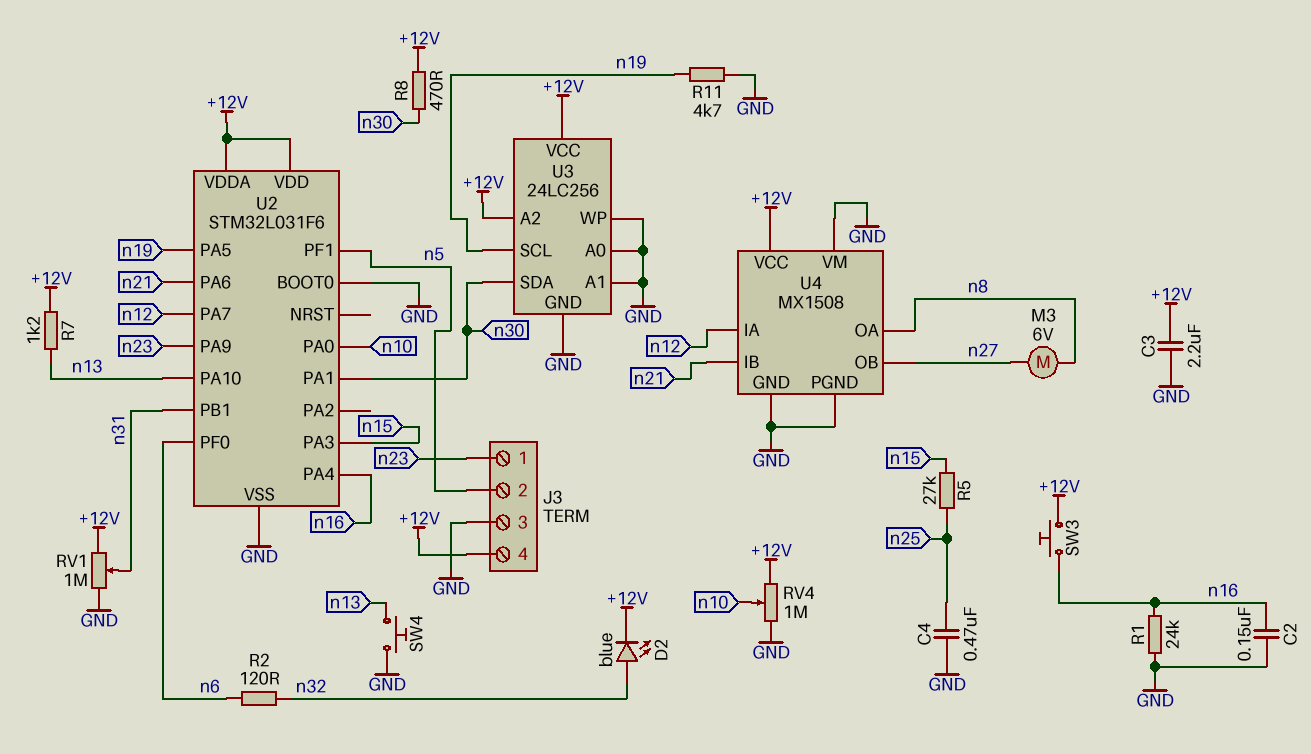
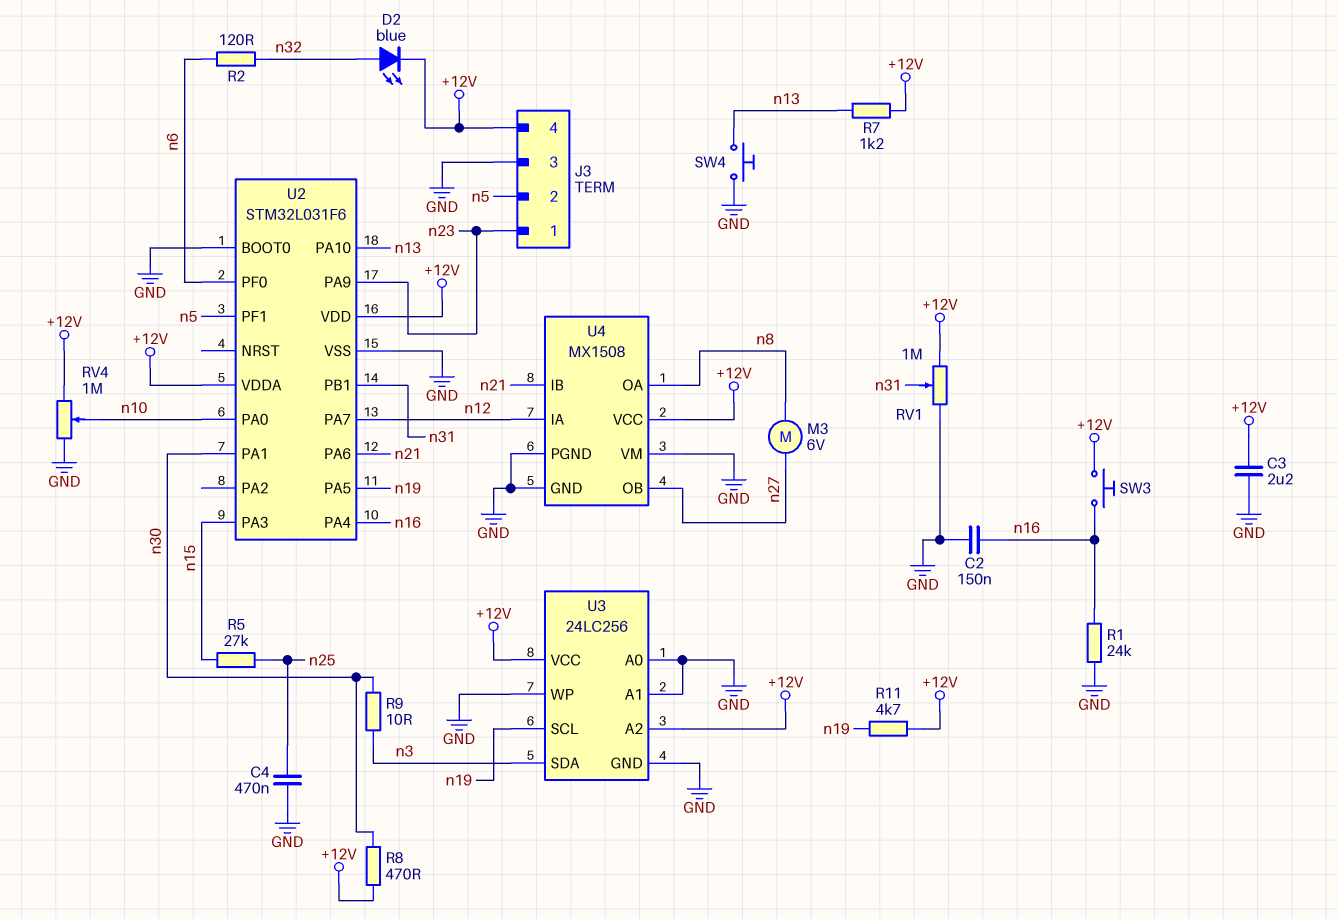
R9: none -> 10 (n3, n30)
R11: 4.7k (GND, n19) -> 4.7k (+12V, n19)
U3 pin SDA: n30 -> n3

